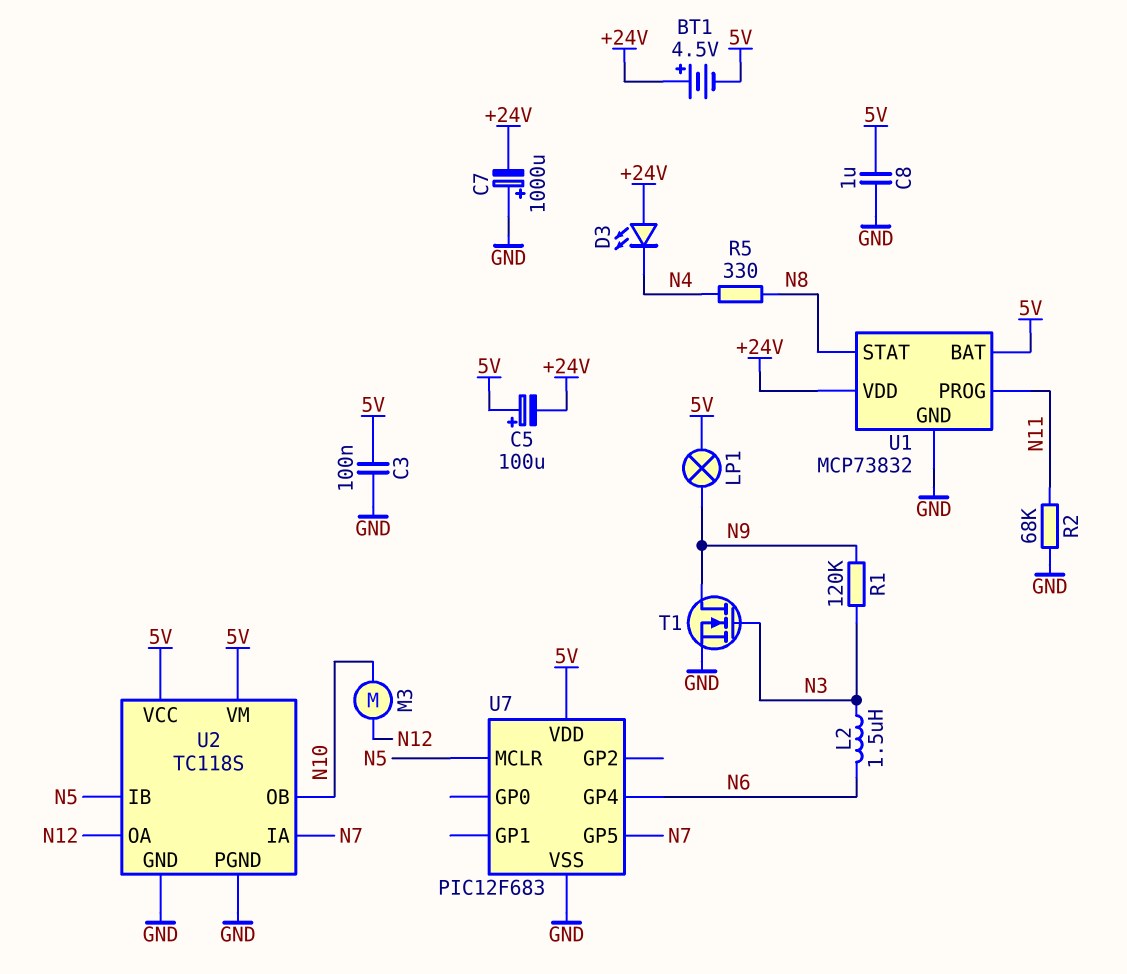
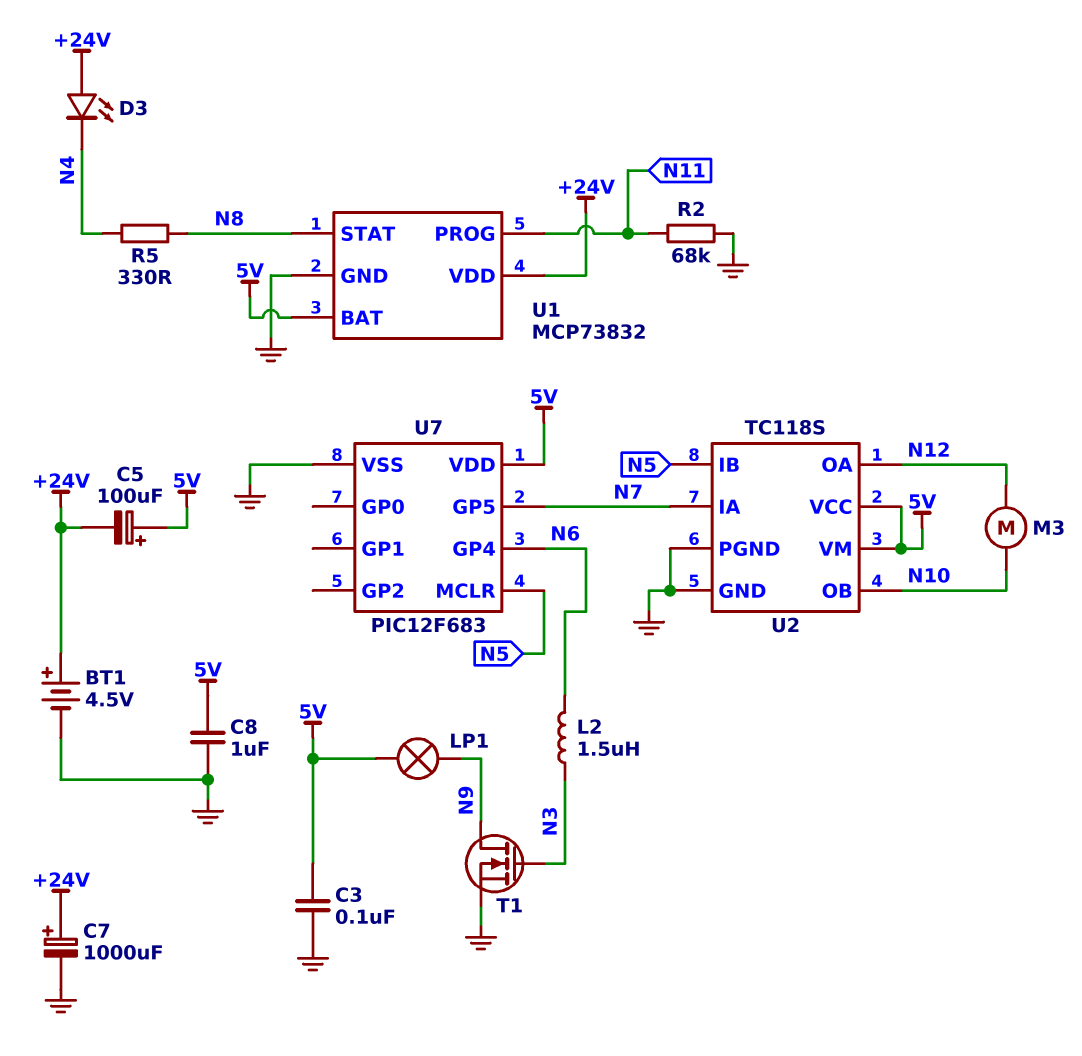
BT1: 4.5V (plus +24V, minus 5V) -> 4.5V (plus +24V, minus GND)
C7: 1000uF (plus GND, minus +24V) -> 1000uF (plus +24V, minus GND)
R1: 120k (N3, N9) -> none

